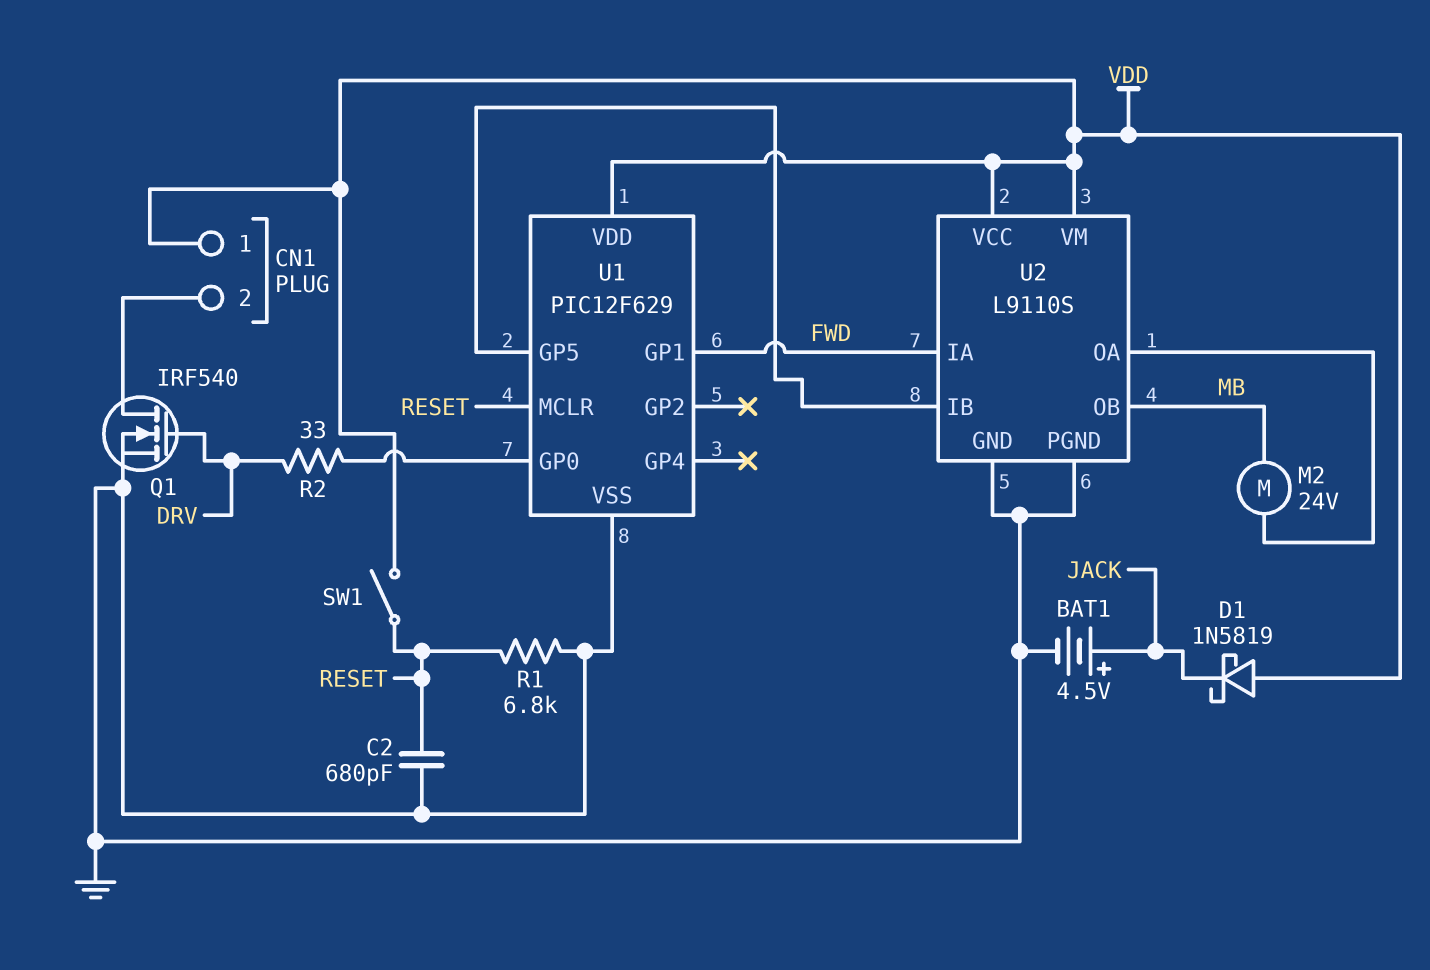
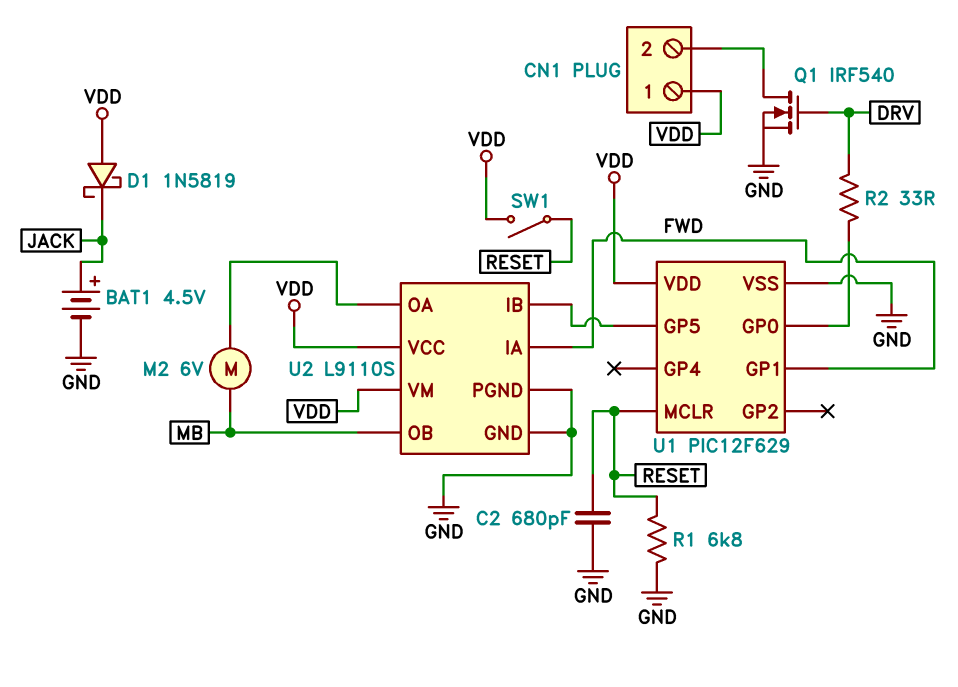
M2: motor 24V (MB, U2/OA) -> motor 6V (MB, U2/OA)

